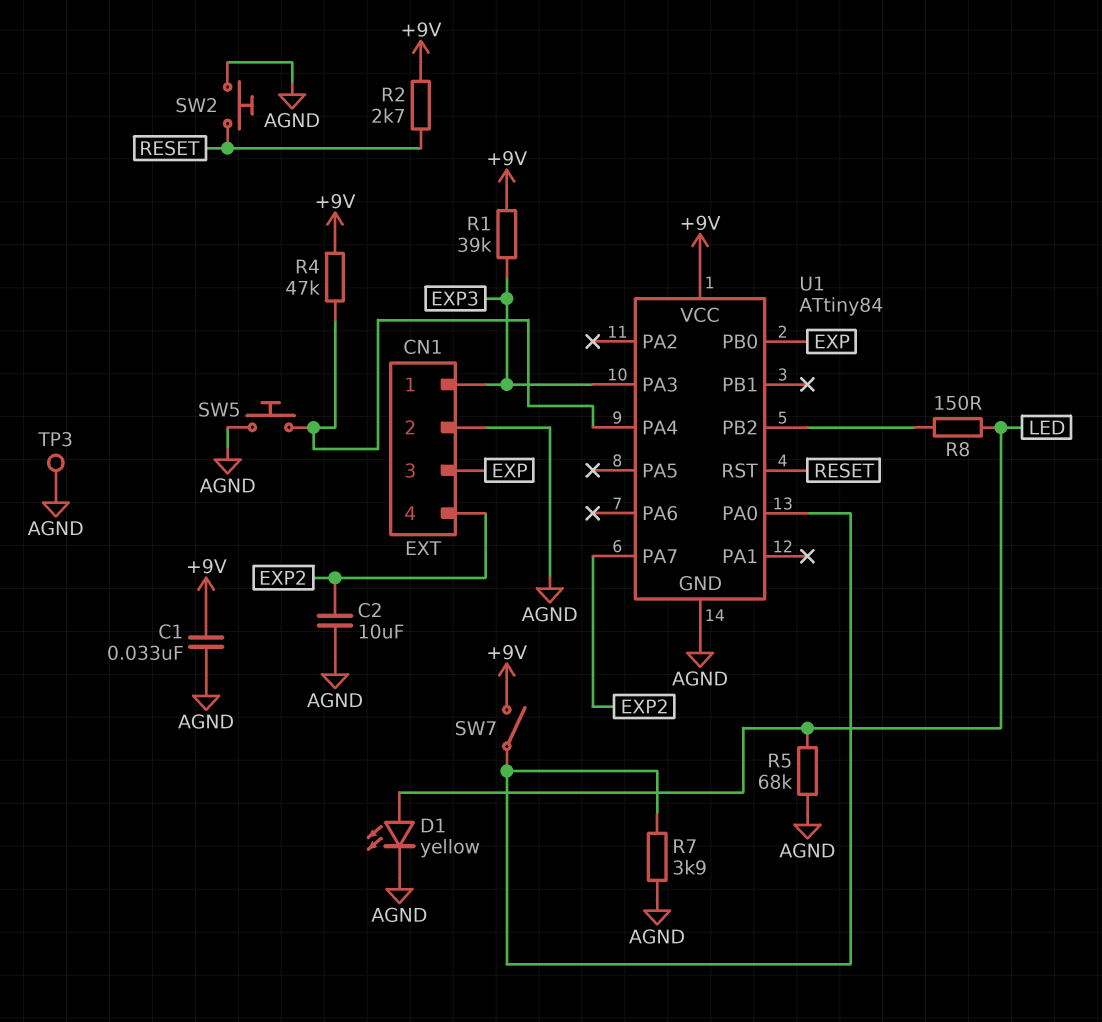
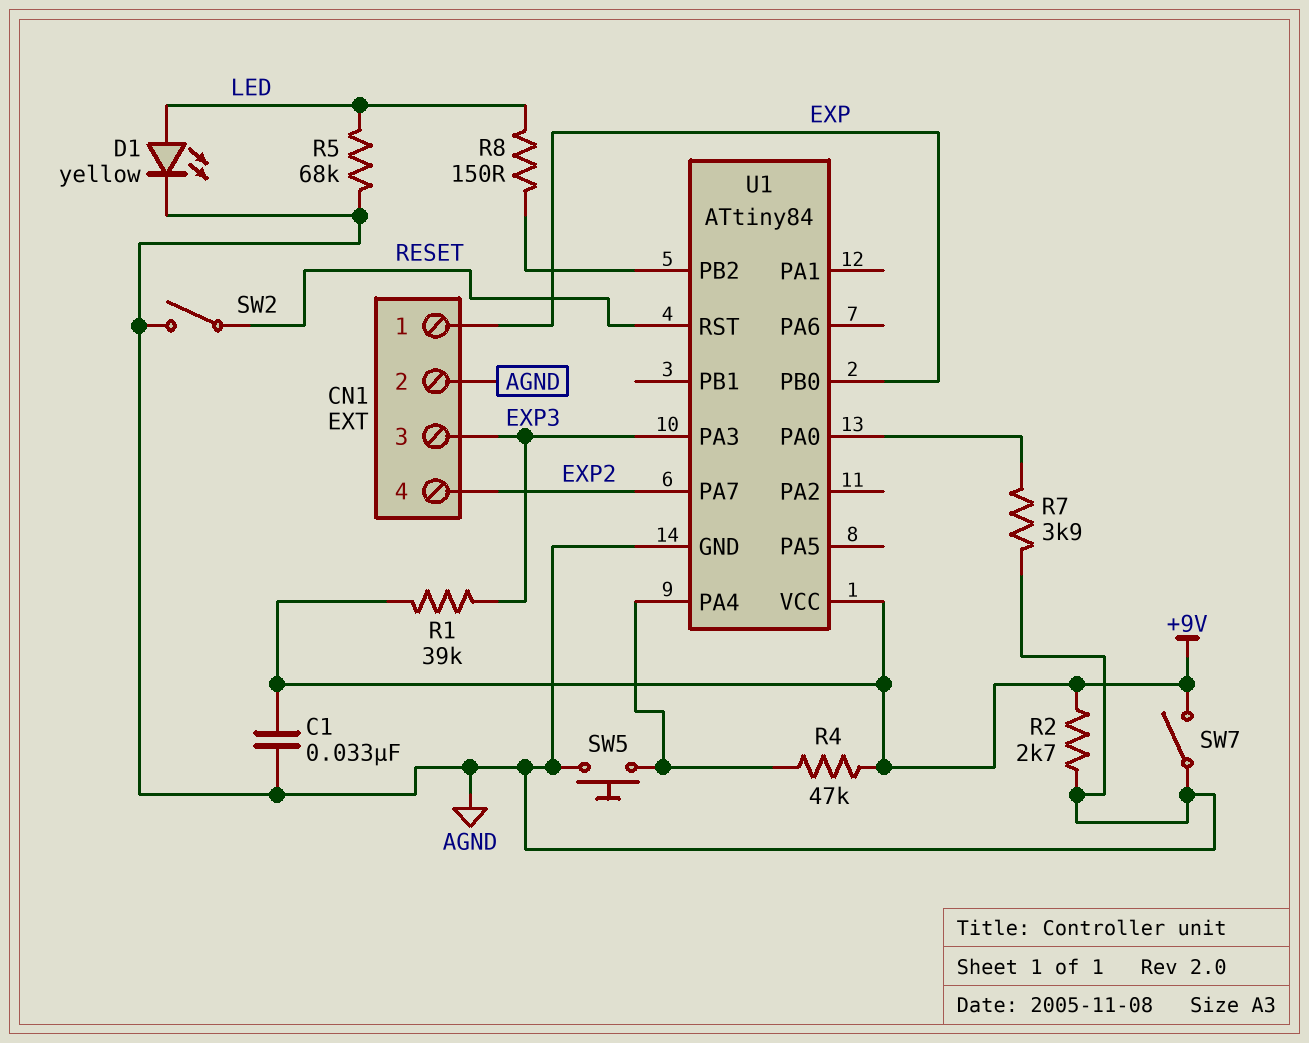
C2: 10uF (AGND, EXP2) -> none
CN1 pin 1: EXP3 -> EXP
CN1 pin 3: EXP -> EXP3
R2: 2.7k (+9V, RESET) -> 2.7k (+9V, AGND)
SW2: button (AGND, RESET) -> switch (AGND, RESET)
SW7: switch (+9V, U1/PA0) -> switch (+9V, AGND)
TP3: test point (AGND) -> none

